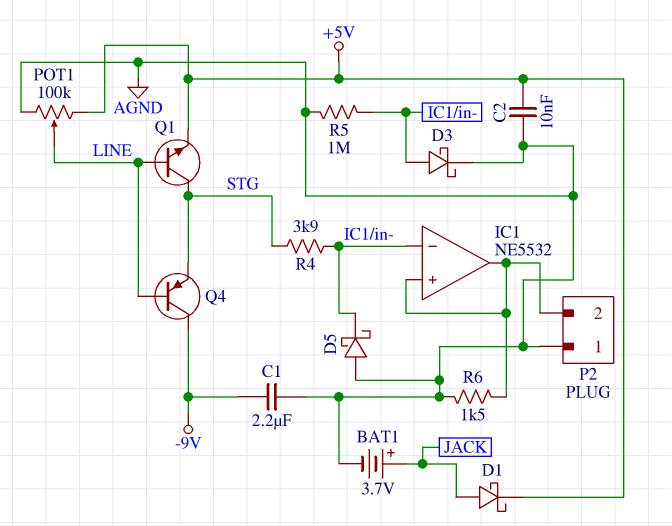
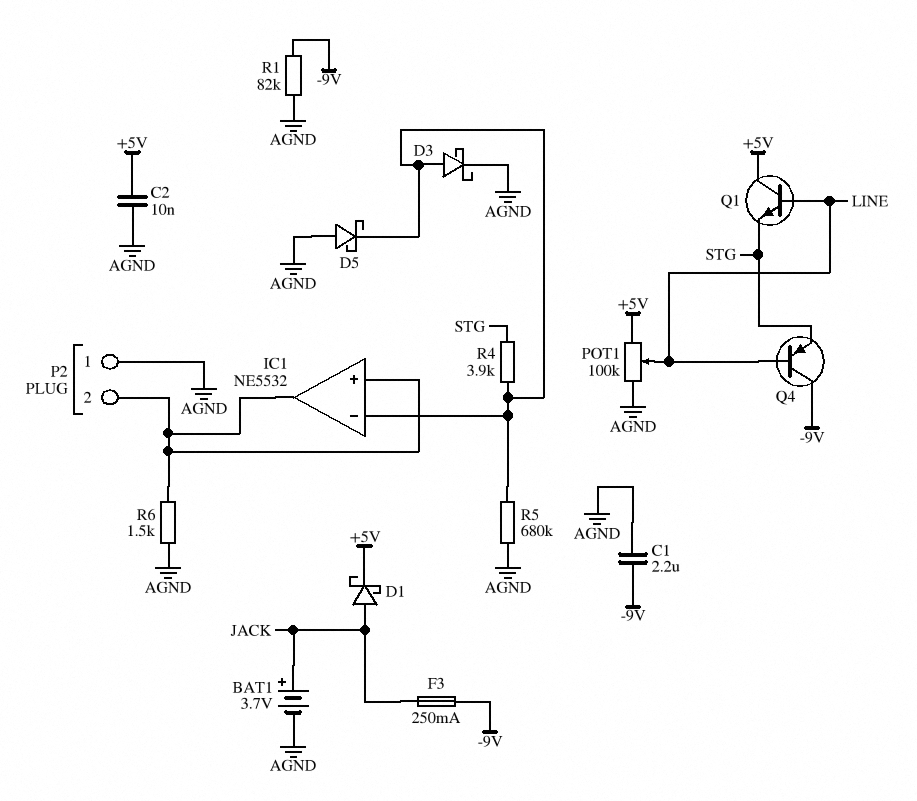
F3: none -> 250mA (-9V, JACK)
Q1: NPN (B LINE, C STG, E +5V) -> NPN (B LINE, C +5V, E STG)
R1: none -> 82k (-9V, AGND)
R5: 1M (AGND, IC1/in-) -> 680k (AGND, IC1/in-)

